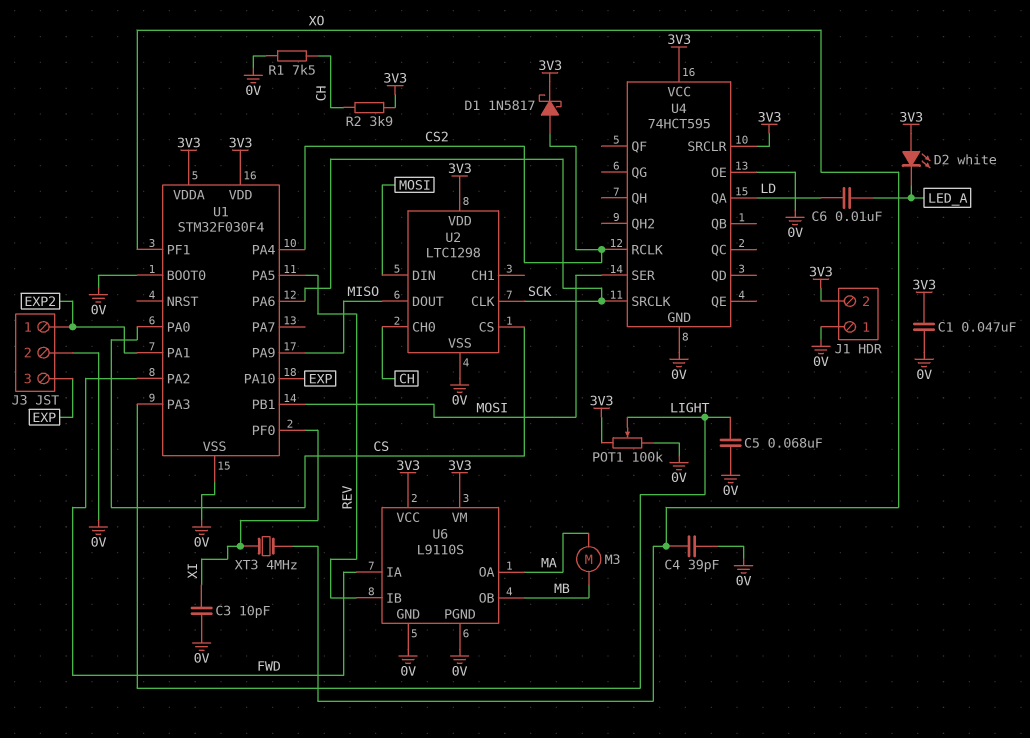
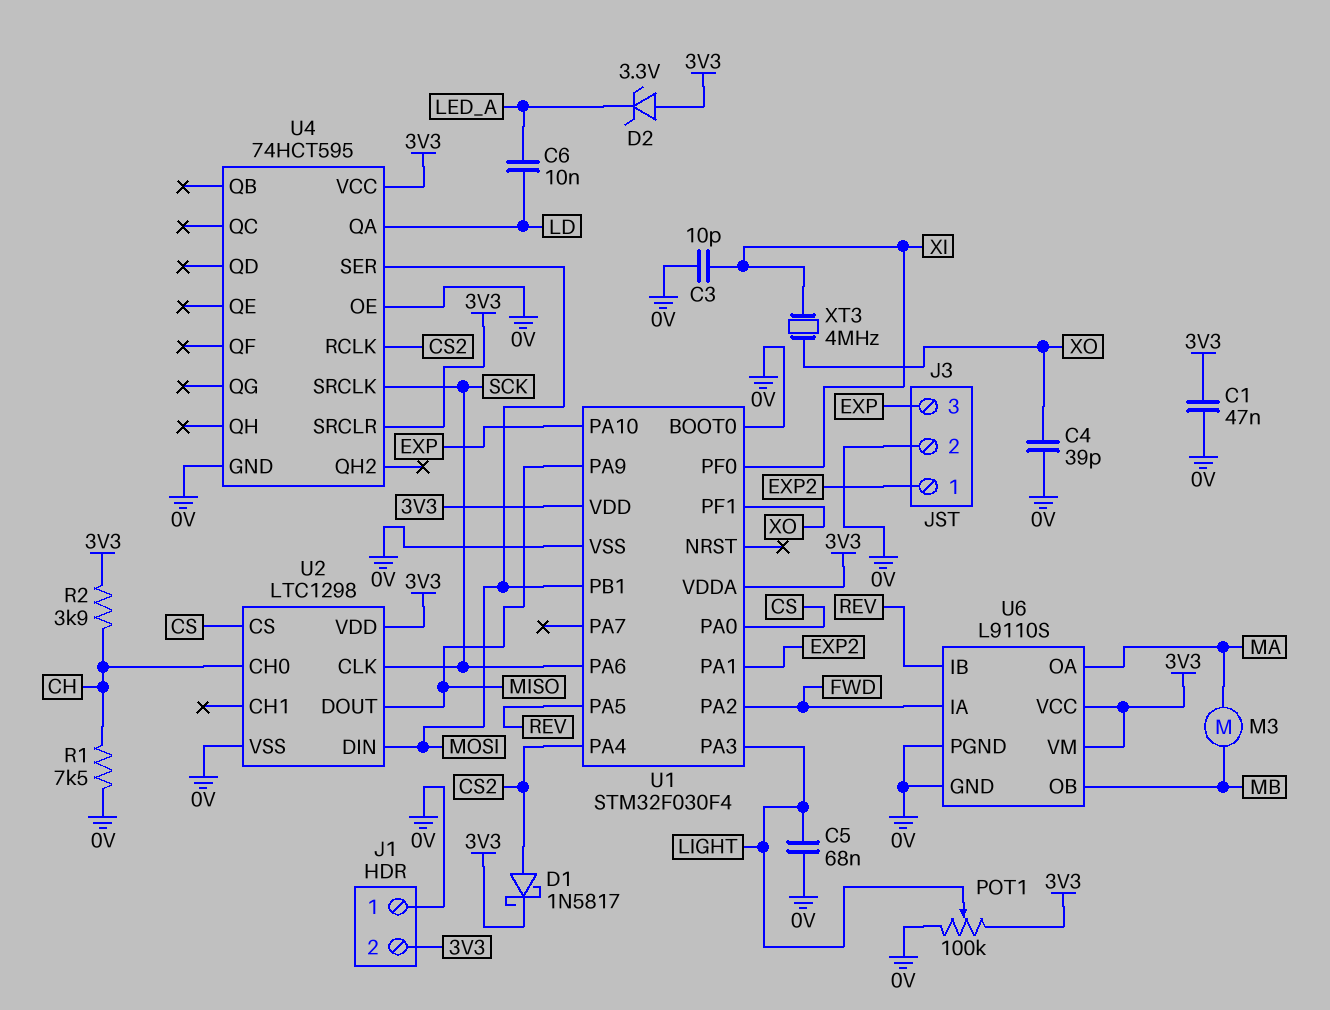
D2: LED white (A 3V3, K LED_A) -> zener 3.3V (A 3V3, K LED_A)

